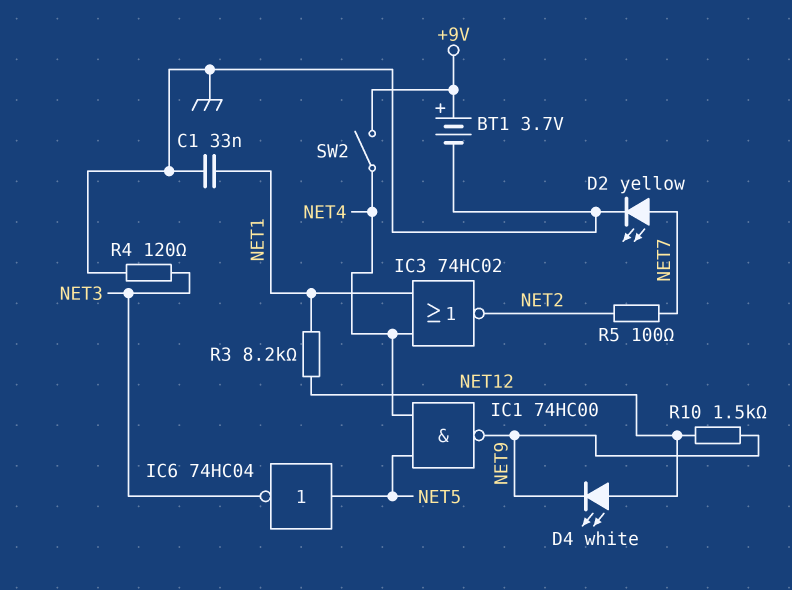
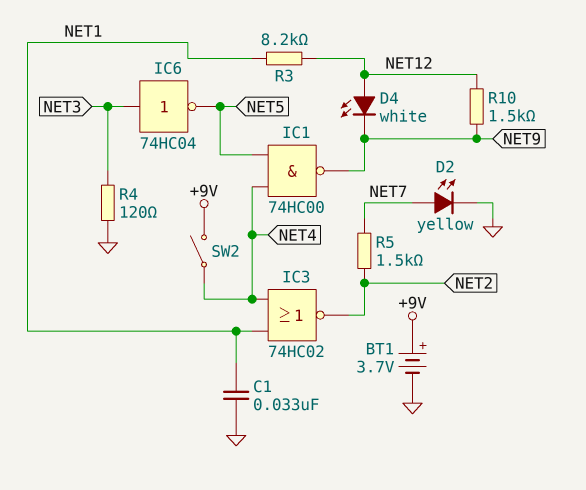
IC6: NOT 74HC04 (in NET5, out NET3) -> NOT 74HC04 (in NET3, out NET5)
R5: 100 (NET2, NET7) -> 1.5k (NET2, NET7)

